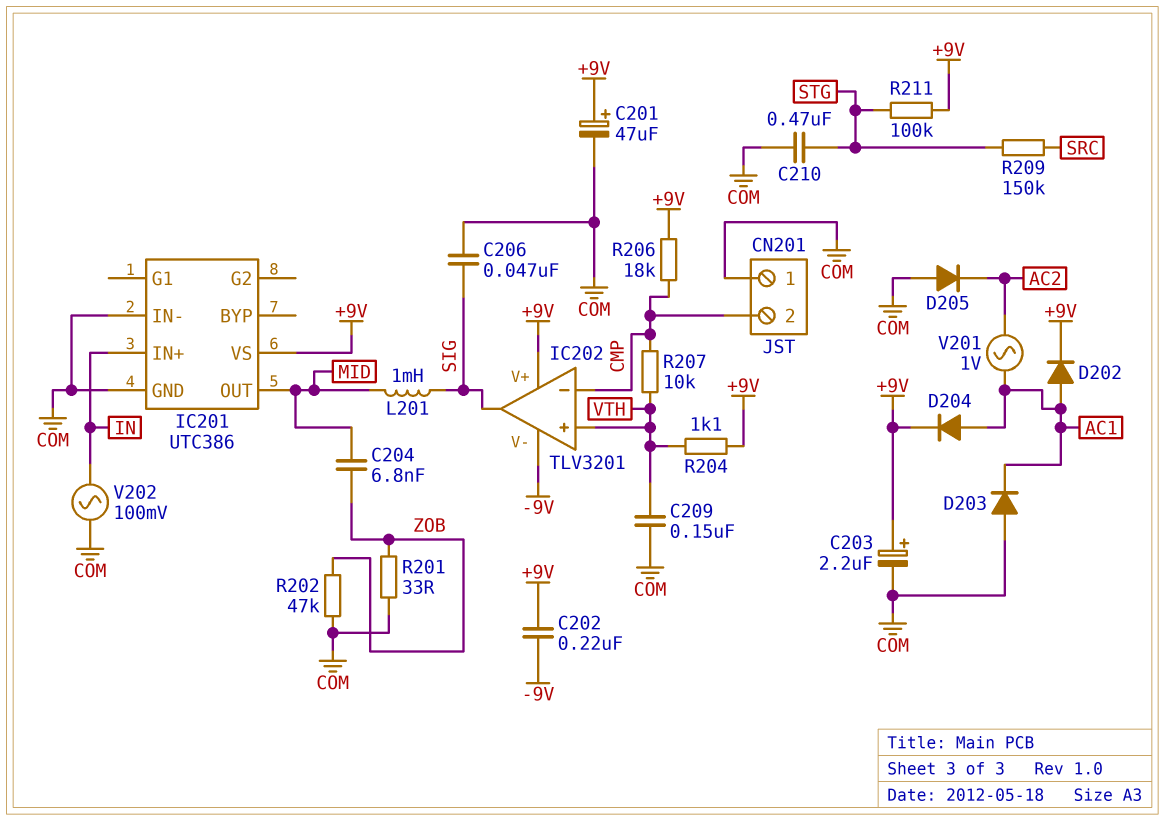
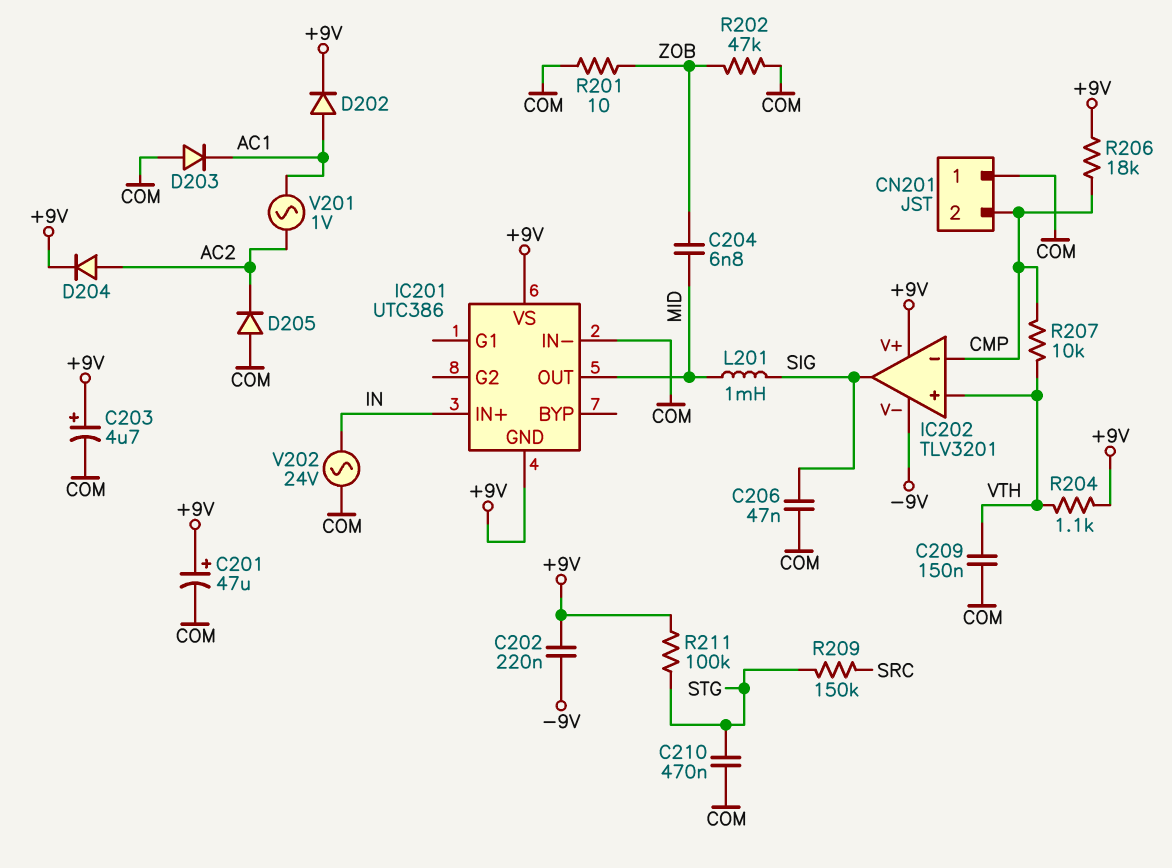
C203: 2.2uF (plus +9V, minus COM) -> 4.7uF (plus +9V, minus COM)
D204: diode (A AC1, K +9V) -> diode (A AC2, K +9V)
IC201 pin GND: COM -> +9V
R201: 33 (COM, ZOB) -> 10 (COM, ZOB)
V202: AC 100mV (COM, IN) -> AC 24V (COM, IN)

